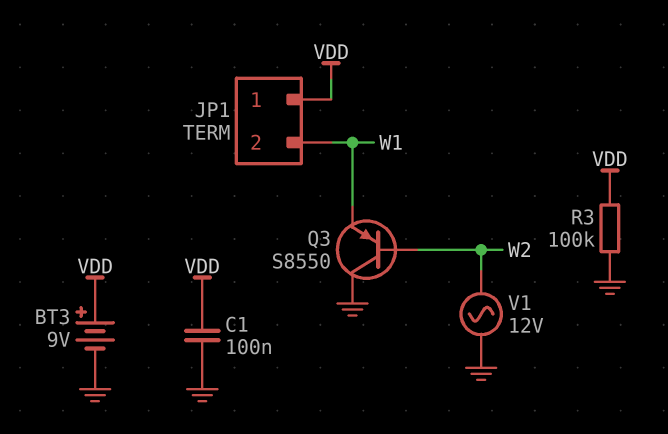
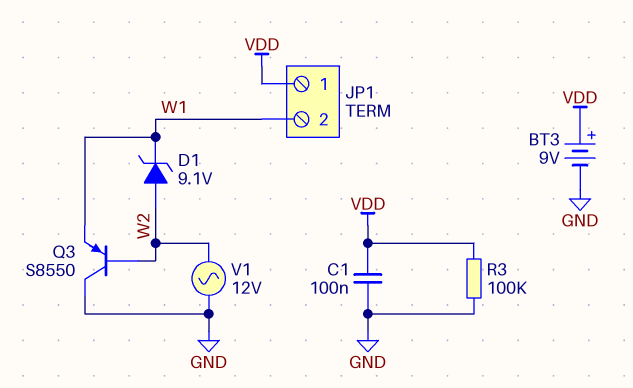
D1: none -> zener 9.1V (A W2, K W1)

